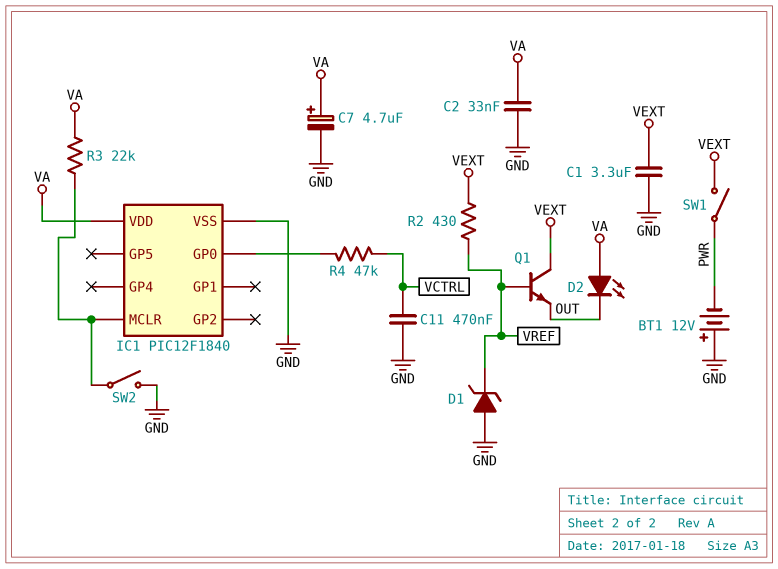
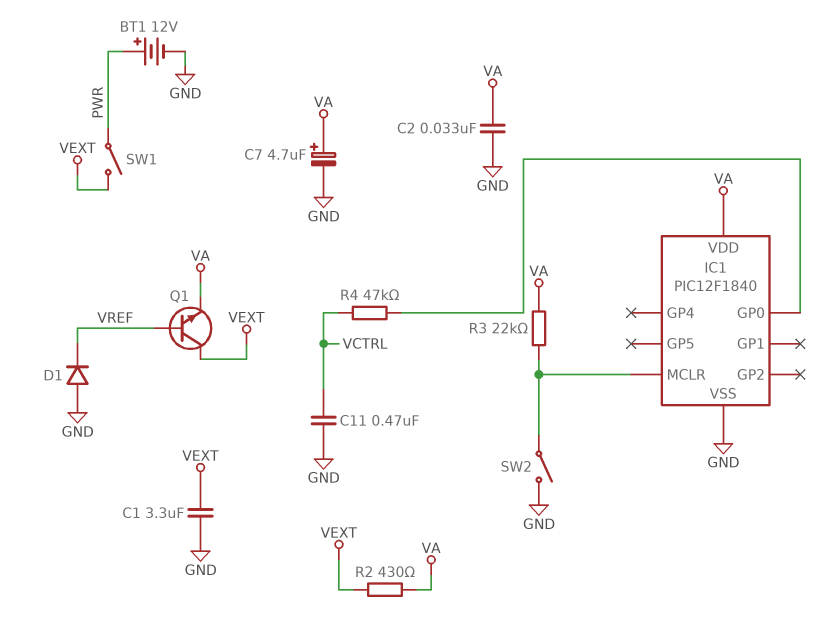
BT1: 12V (plus GND, minus PWR) -> 12V (plus PWR, minus GND)
D1: zener (A GND, K VREF) -> diode (A GND, K VREF)
D2: LED (A VA, K OUT) -> none
Q1: NPN (B VREF, C VEXT, E OUT) -> NPN (B VREF, C VEXT, E VA)
R2: 430 (VEXT, VREF) -> 430 (VA, VEXT)

